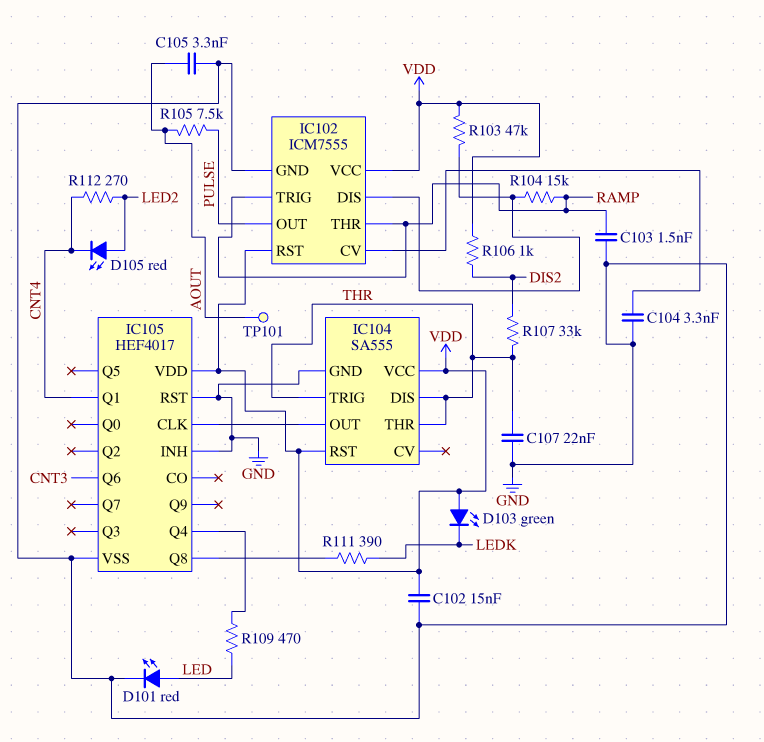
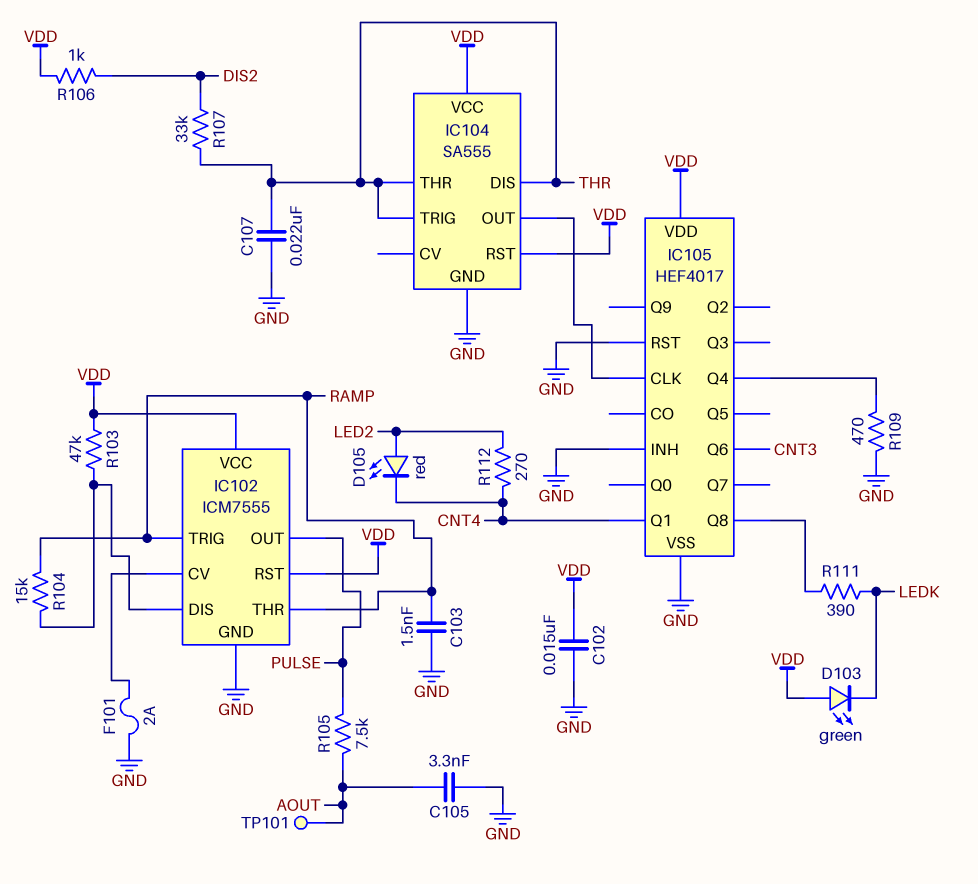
C104: 3.3nF (GND, IC102/CV) -> none
D101: LED red (A LED, K GND) -> none
F101: none -> 2A (GND, IC102/CV)
R109: 470 (IC105/Q4, LED) -> 470 (GND, IC105/Q4)

